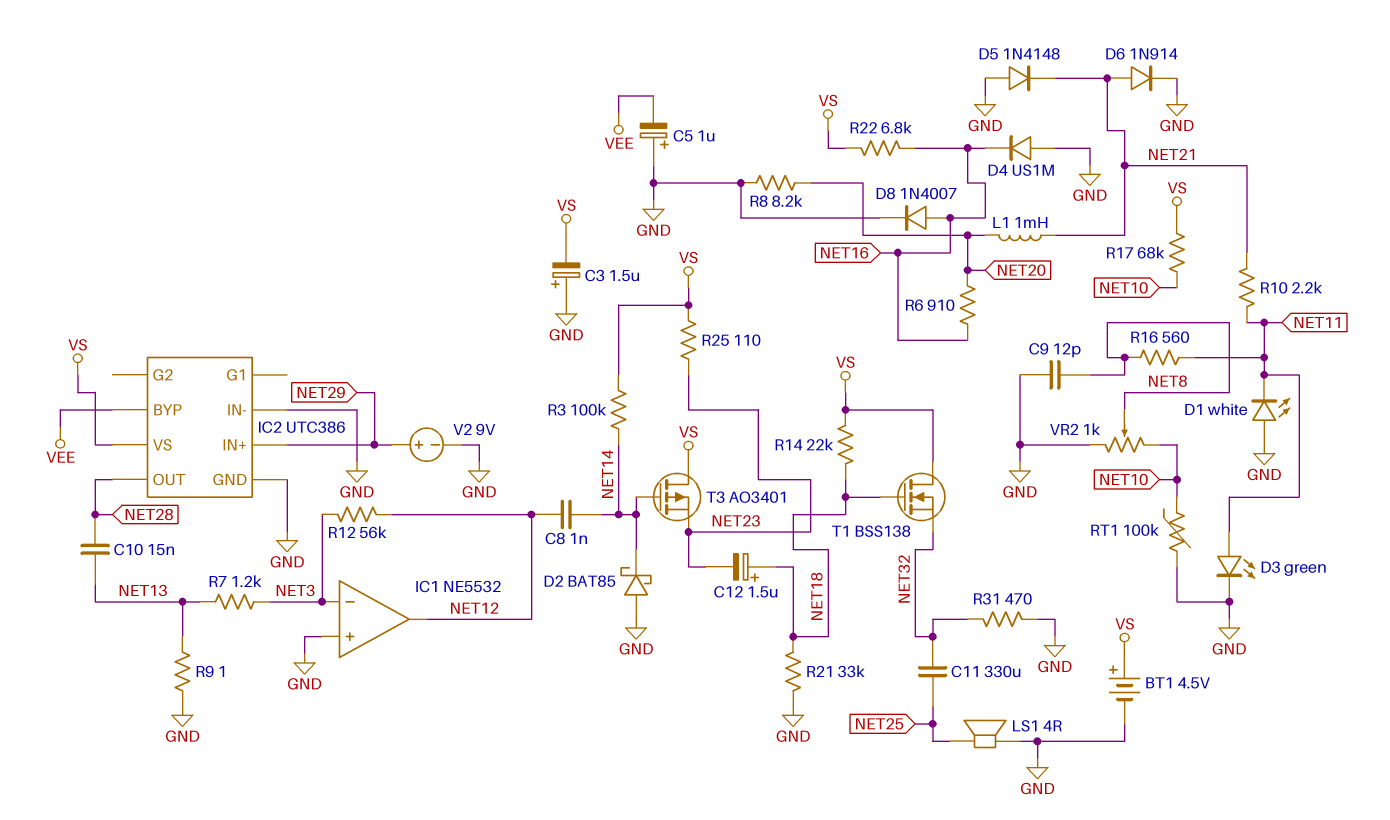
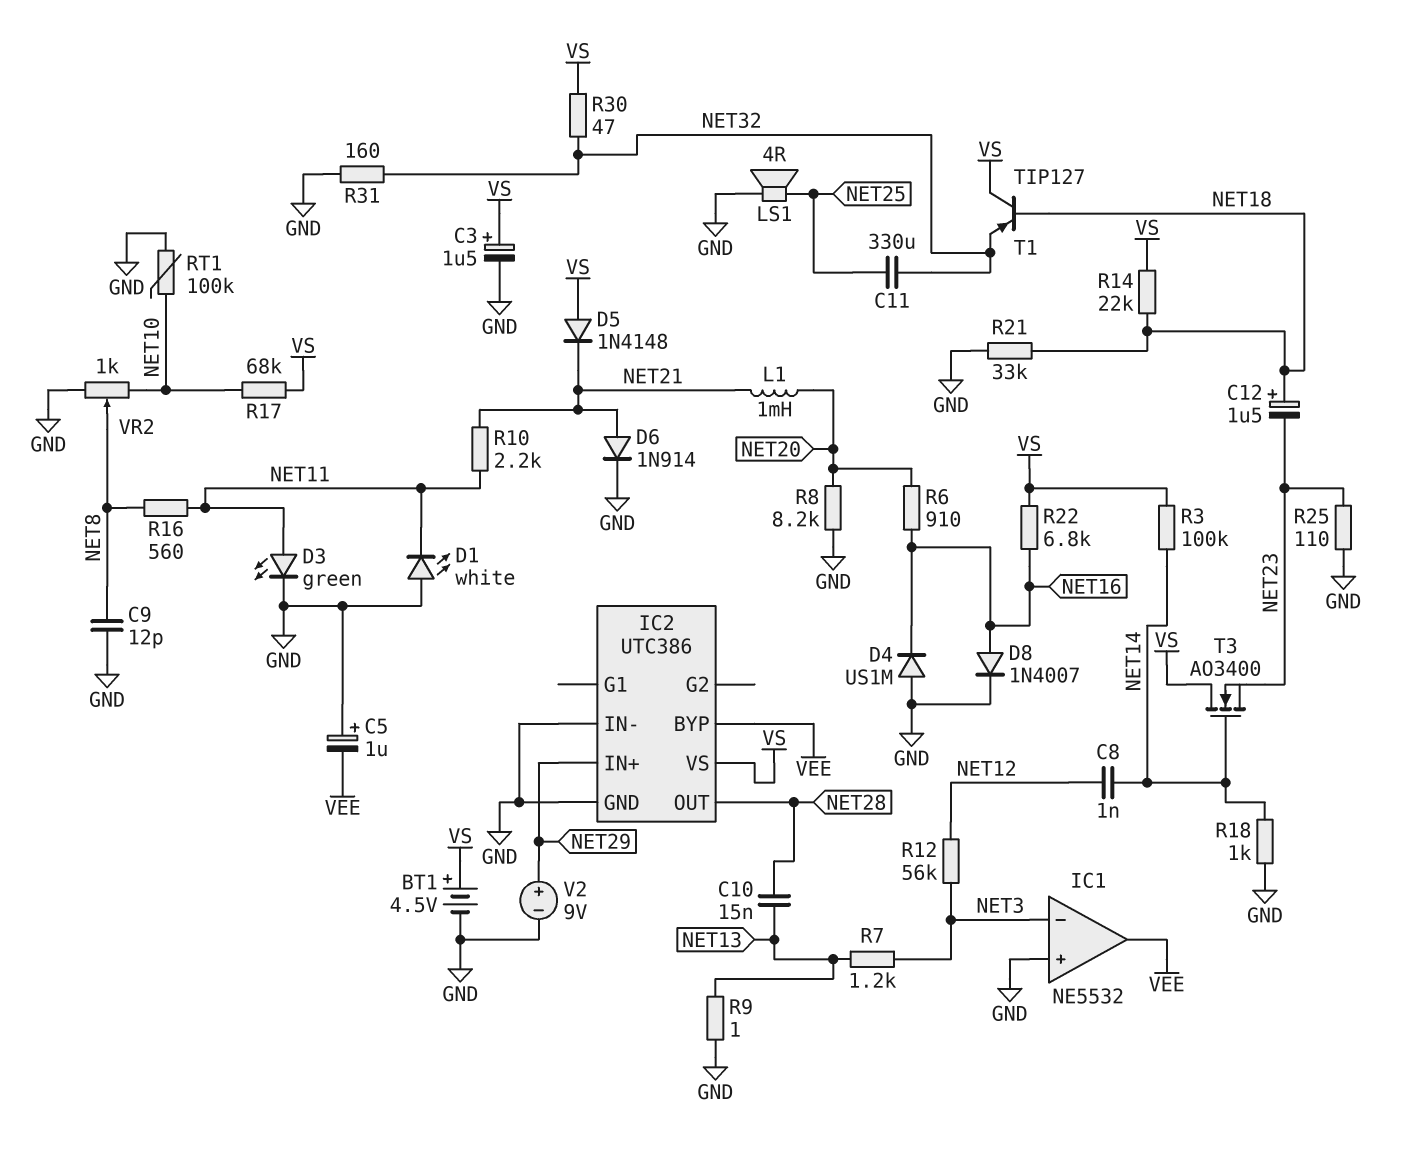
C3: 1.5uF (plus GND, minus VS) -> 1.5uF (plus VS, minus GND)
D2: schottky BAT85 (A GND, K NET14) -> none
D5: diode 1N4148 (A GND, K NET21) -> diode 1N4148 (A VS, K NET21)
IC1 pin out: NET12 -> VEE
R18: none -> 1k (GND, NET14)
R25: 110 (NET23, VS) -> 110 (GND, NET23)
R30: none -> 47 (NET32, VS)
R31: 470 (GND, NET32) -> 160 (GND, NET32)
T1: NMOS BSS138 (G NET18, D VS, S NET32) -> PNP TIP127 (B NET18, C VS, E NET32)
T3: PMOS AO3401 (G NET14, D VS, S NET23) -> NMOS AO3400 (G NET14, D VS, S NET23)

